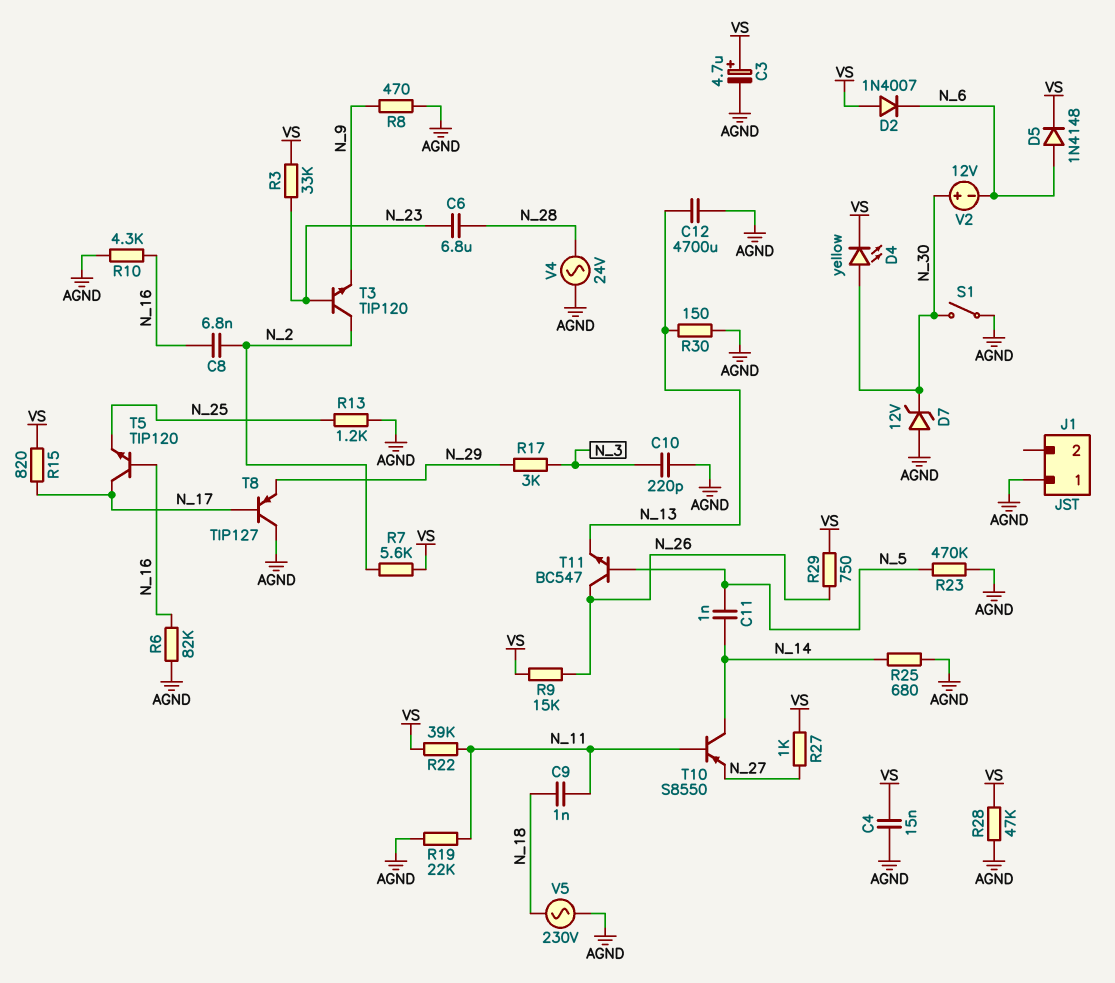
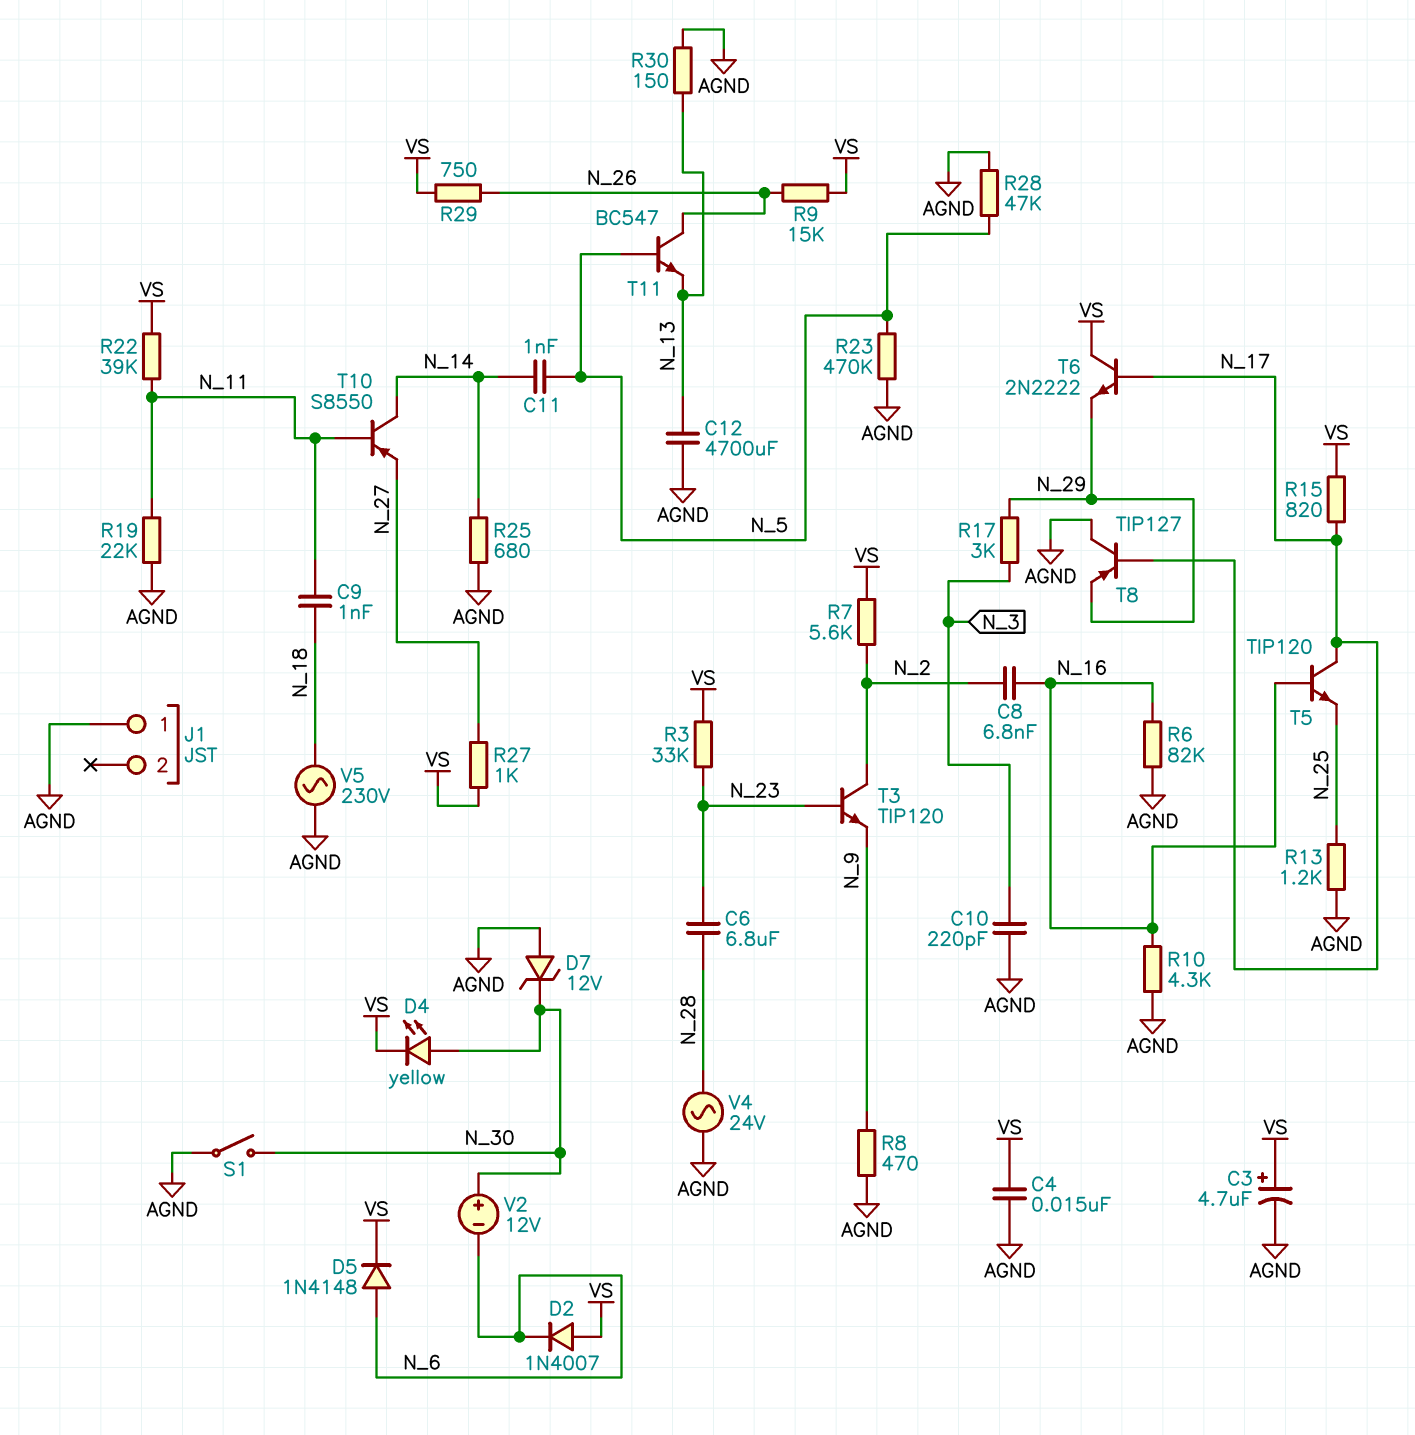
R28: 47k (AGND, VS) -> 47k (AGND, N_5)
T6: none -> NPN 2N2222 (B N_17, C VS, E N_29)

